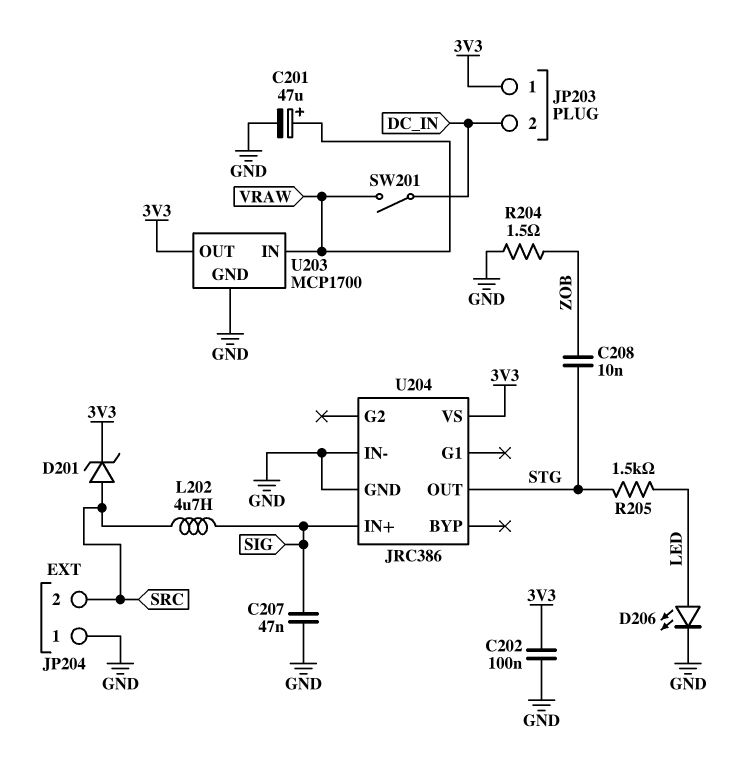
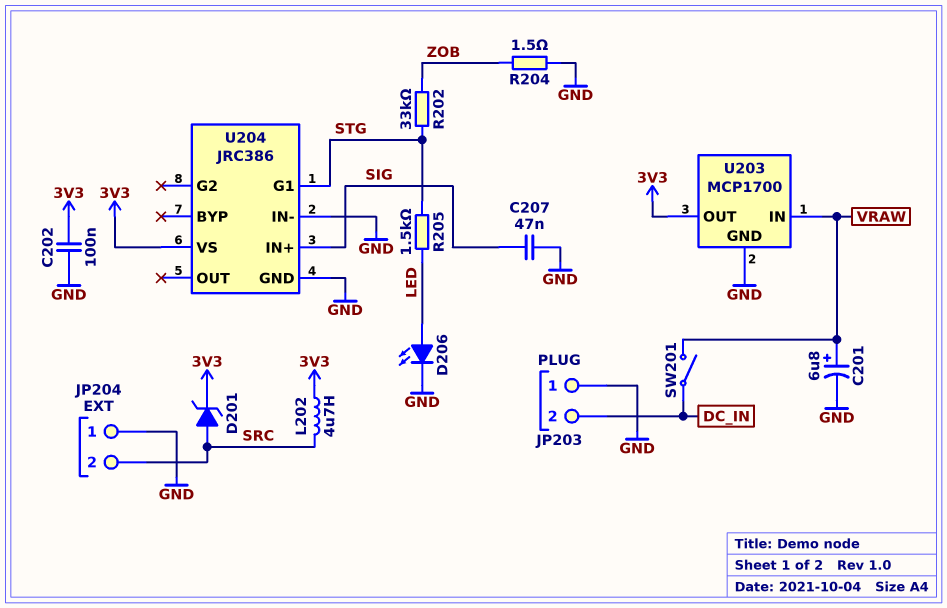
C201: 47uF (plus VRAW, minus GND) -> 6.8uF (plus VRAW, minus GND)
C208: 10nF (STG, ZOB) -> none
JP203 pin 1: 3V3 -> GND
L202: 4.7uH (SIG, SRC) -> 4.7uH (3V3, SRC)
R202: none -> 33k (STG, ZOB)
U204 pin G1: none -> STG
U204 pin OUT: STG -> none

